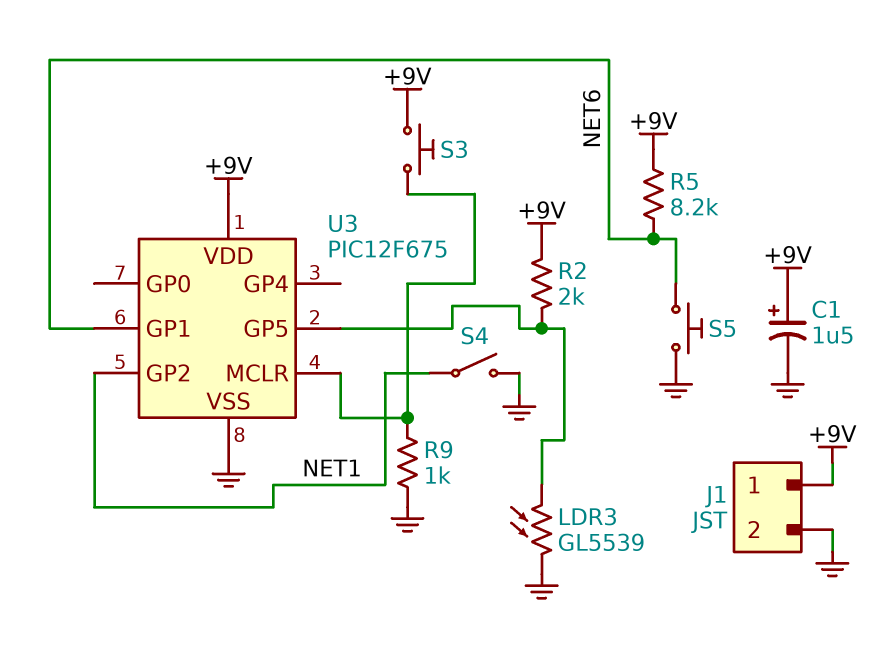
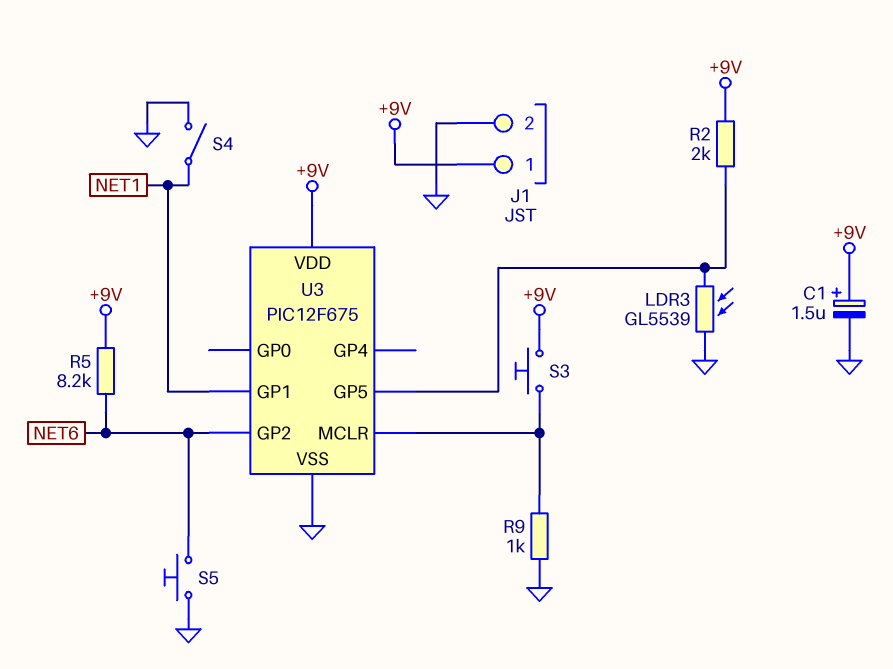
U3 pin GP1: NET6 -> NET1
U3 pin GP2: NET1 -> NET6

